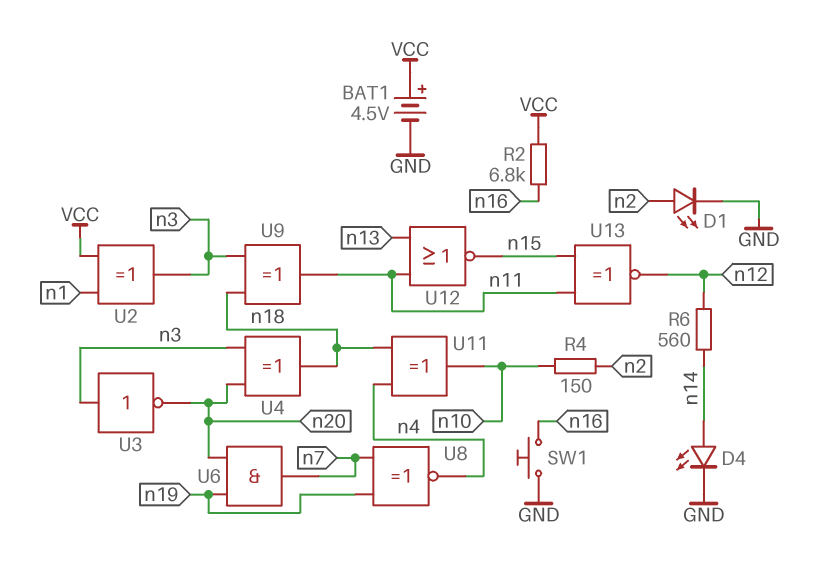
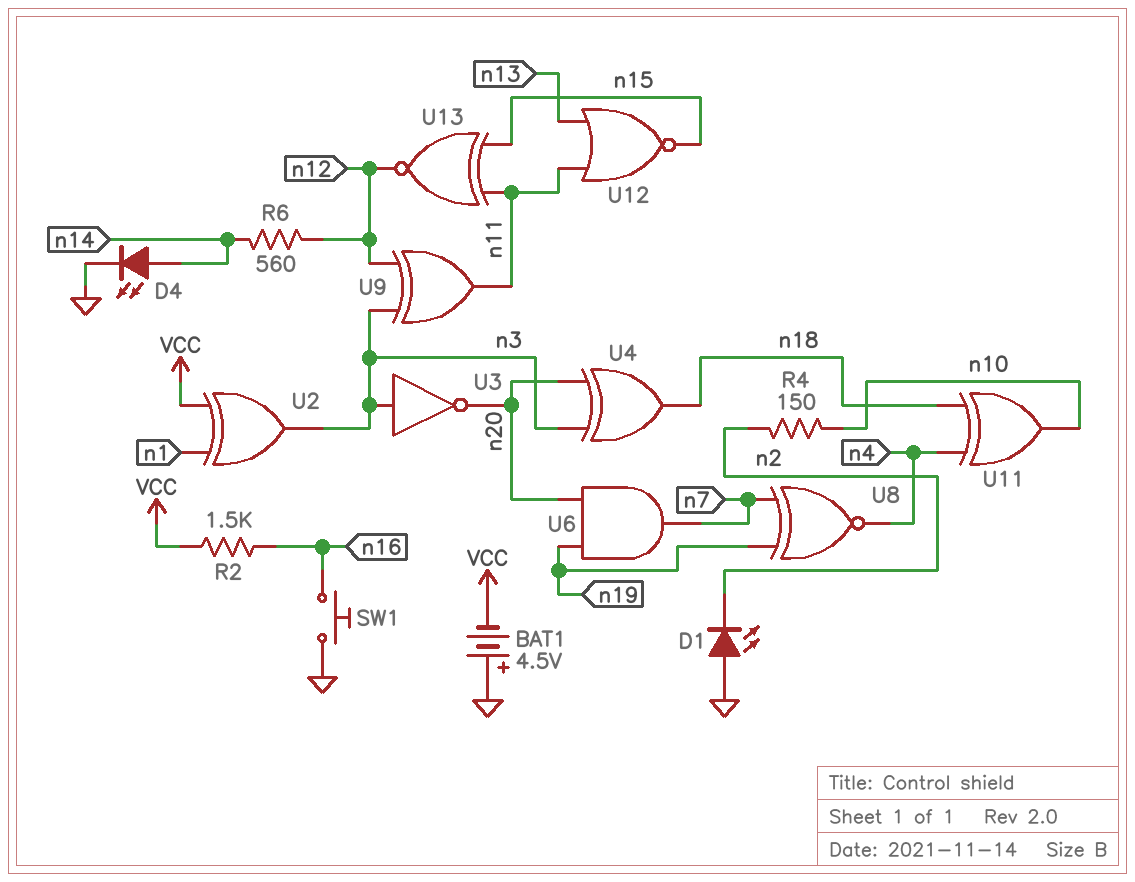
BAT1: 4.5V (plus VCC, minus GND) -> 4.5V (plus GND, minus VCC)
D1: LED (A n2, K GND) -> LED (A GND, K n2)
R2: 6.8k (VCC, n16) -> 1.5k (VCC, n16)
U9: XOR (in n3, in n18, out n11) -> XOR (in n3, in n12, out n11)

